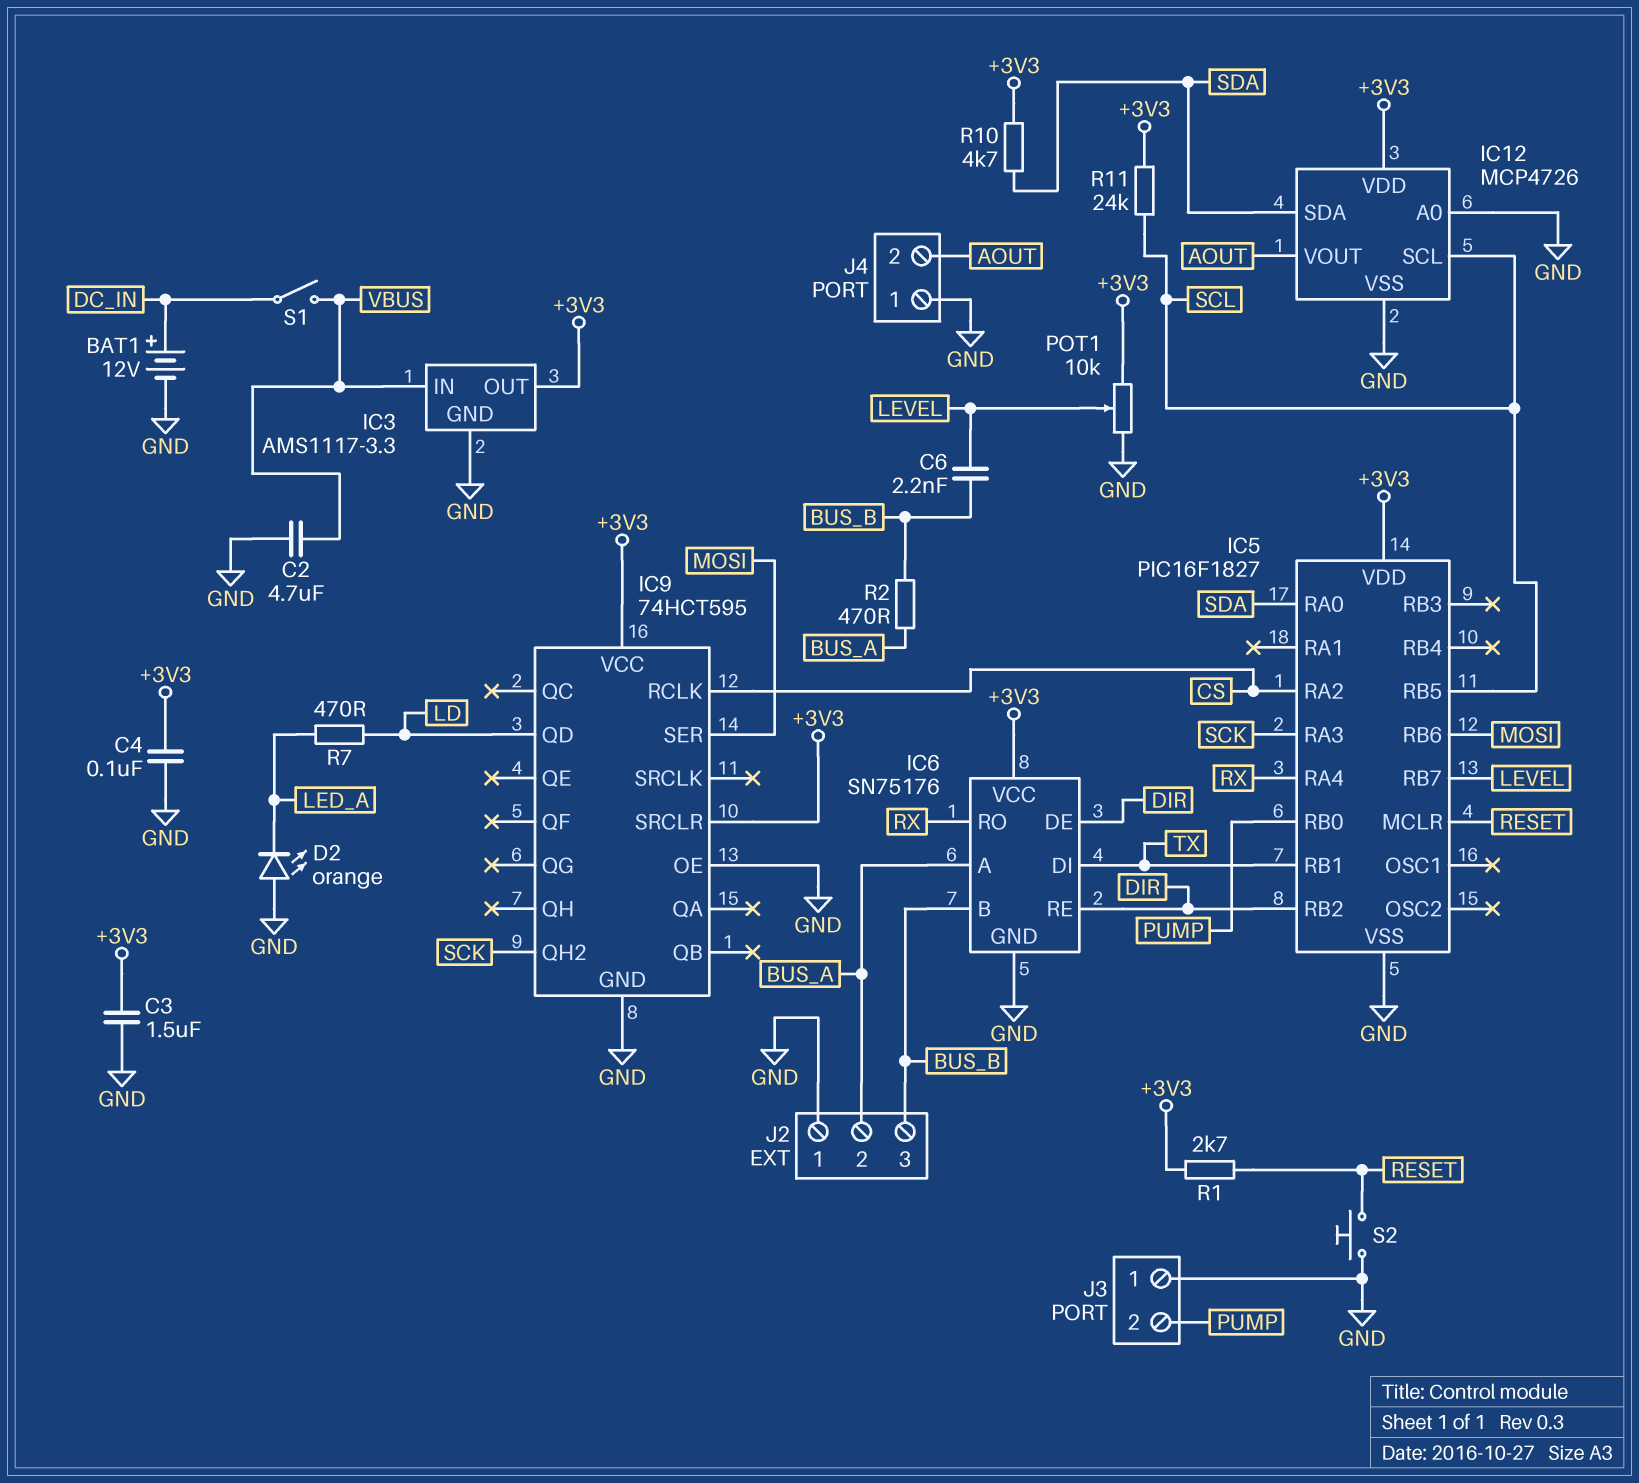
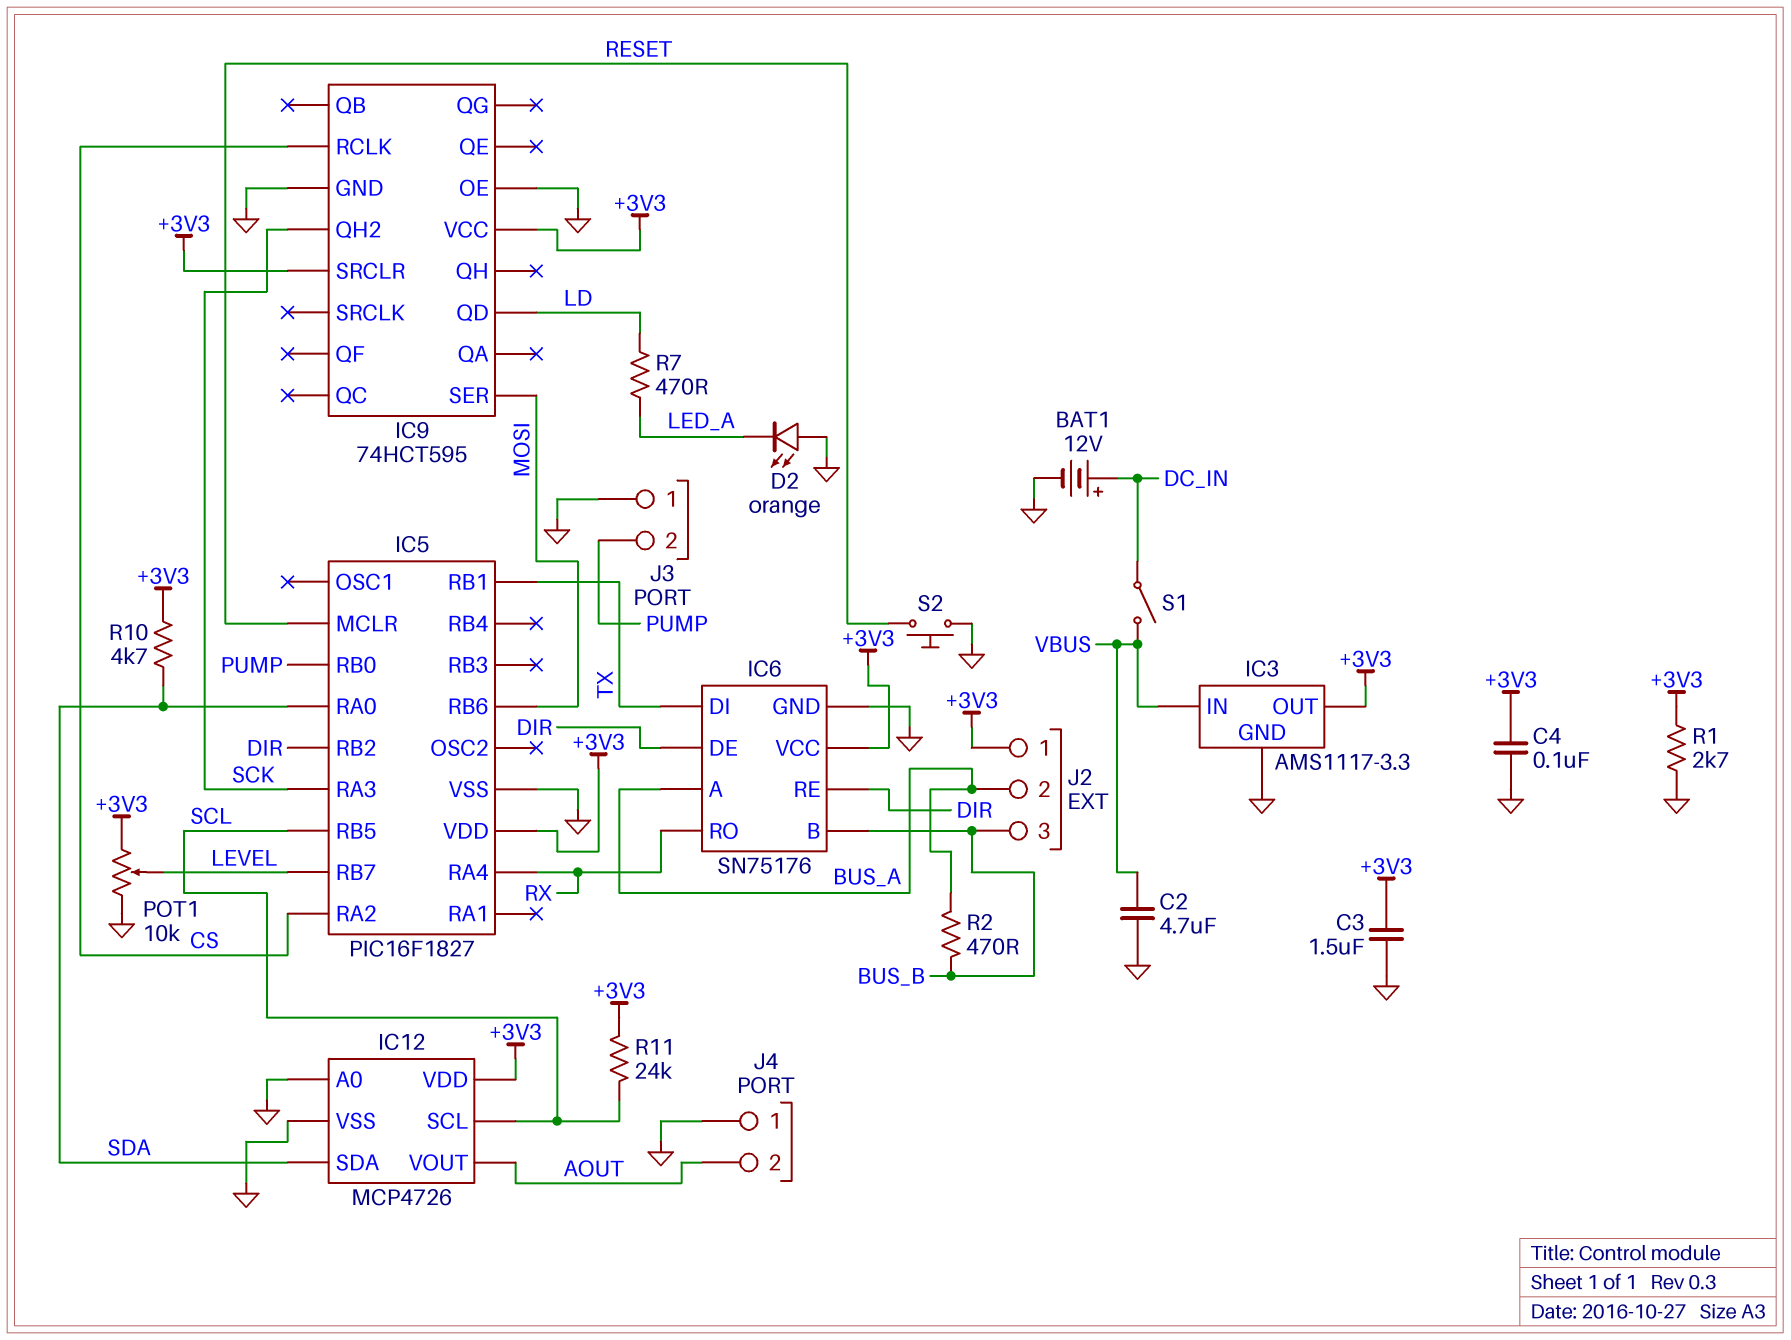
C6: 2.2nF (BUS_B, LEVEL) -> none
J2 pin 1: GND -> +3V3
R1: 2.7k (+3V3, RESET) -> 2.7k (+3V3, GND)

